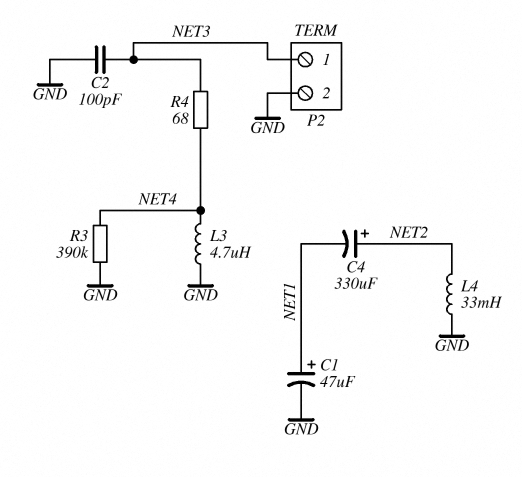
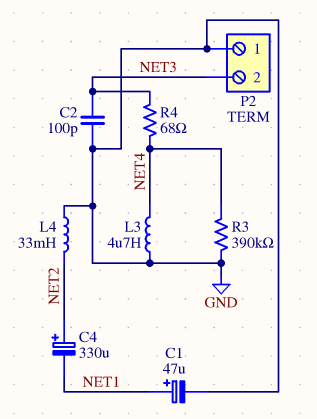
P2 pin 1: NET3 -> GND
P2 pin 2: GND -> NET3

